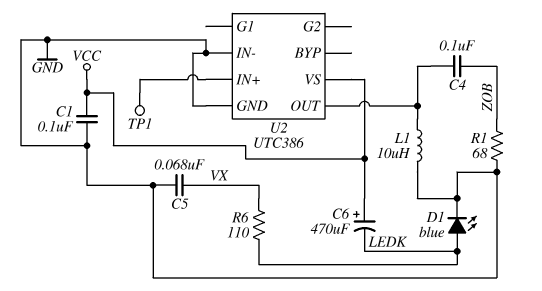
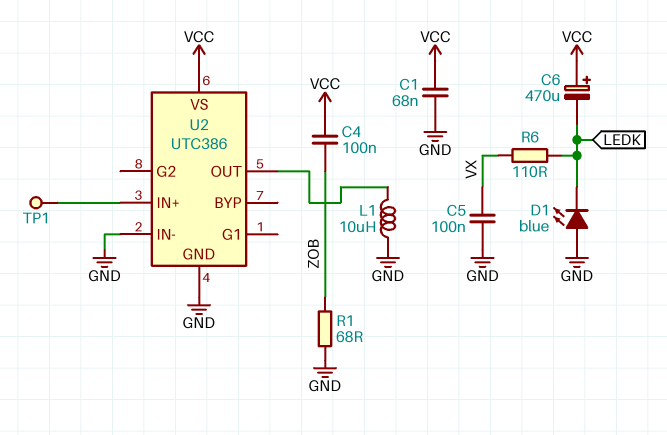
C1: 100nF (GND, VCC) -> 68nF (GND, VCC)
C4: 100nF (U2/OUT, ZOB) -> 100nF (VCC, ZOB)
C5: 68nF (GND, VX) -> 100nF (GND, VX)
D1: LED blue (A LEDK, K GND) -> LED blue (A GND, K LEDK)

